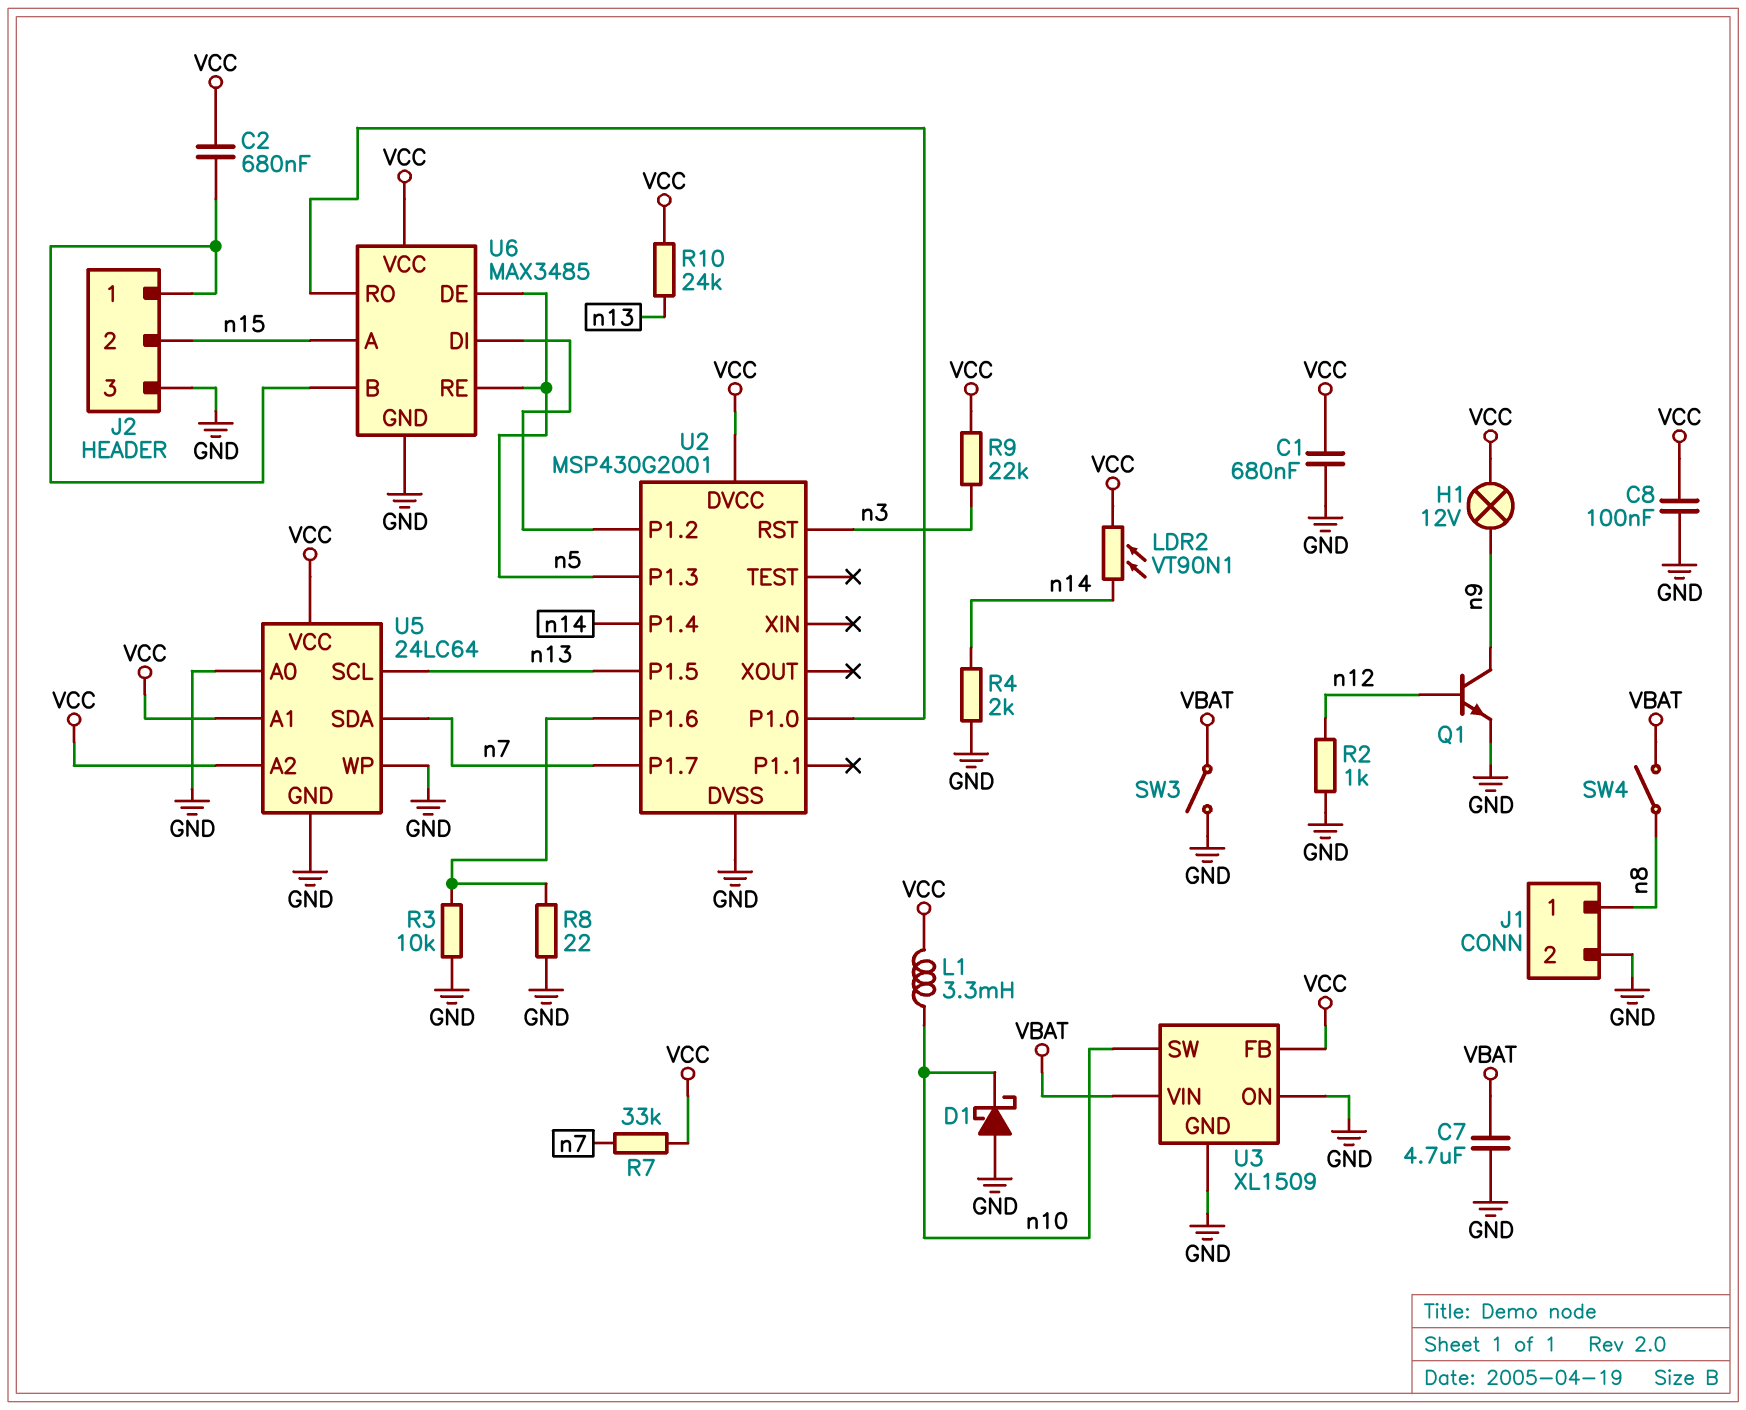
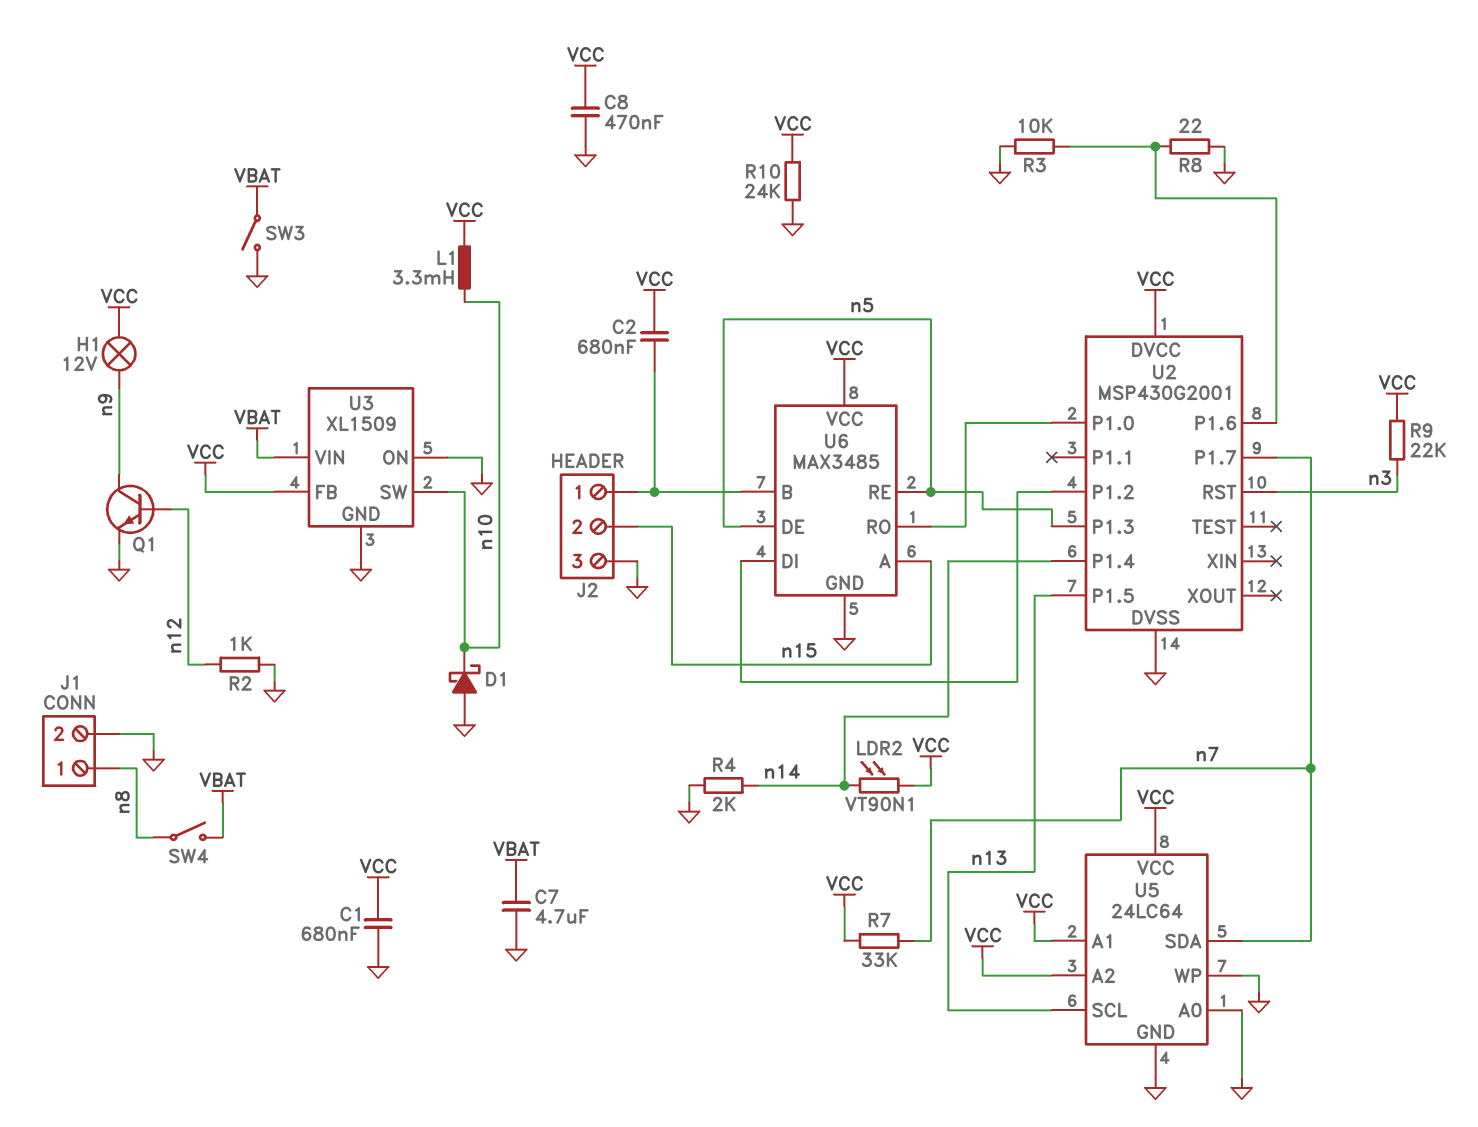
C8: 100nF (GND, VCC) -> 470nF (GND, VCC)
R10: 24k (VCC, n13) -> 24k (GND, VCC)

